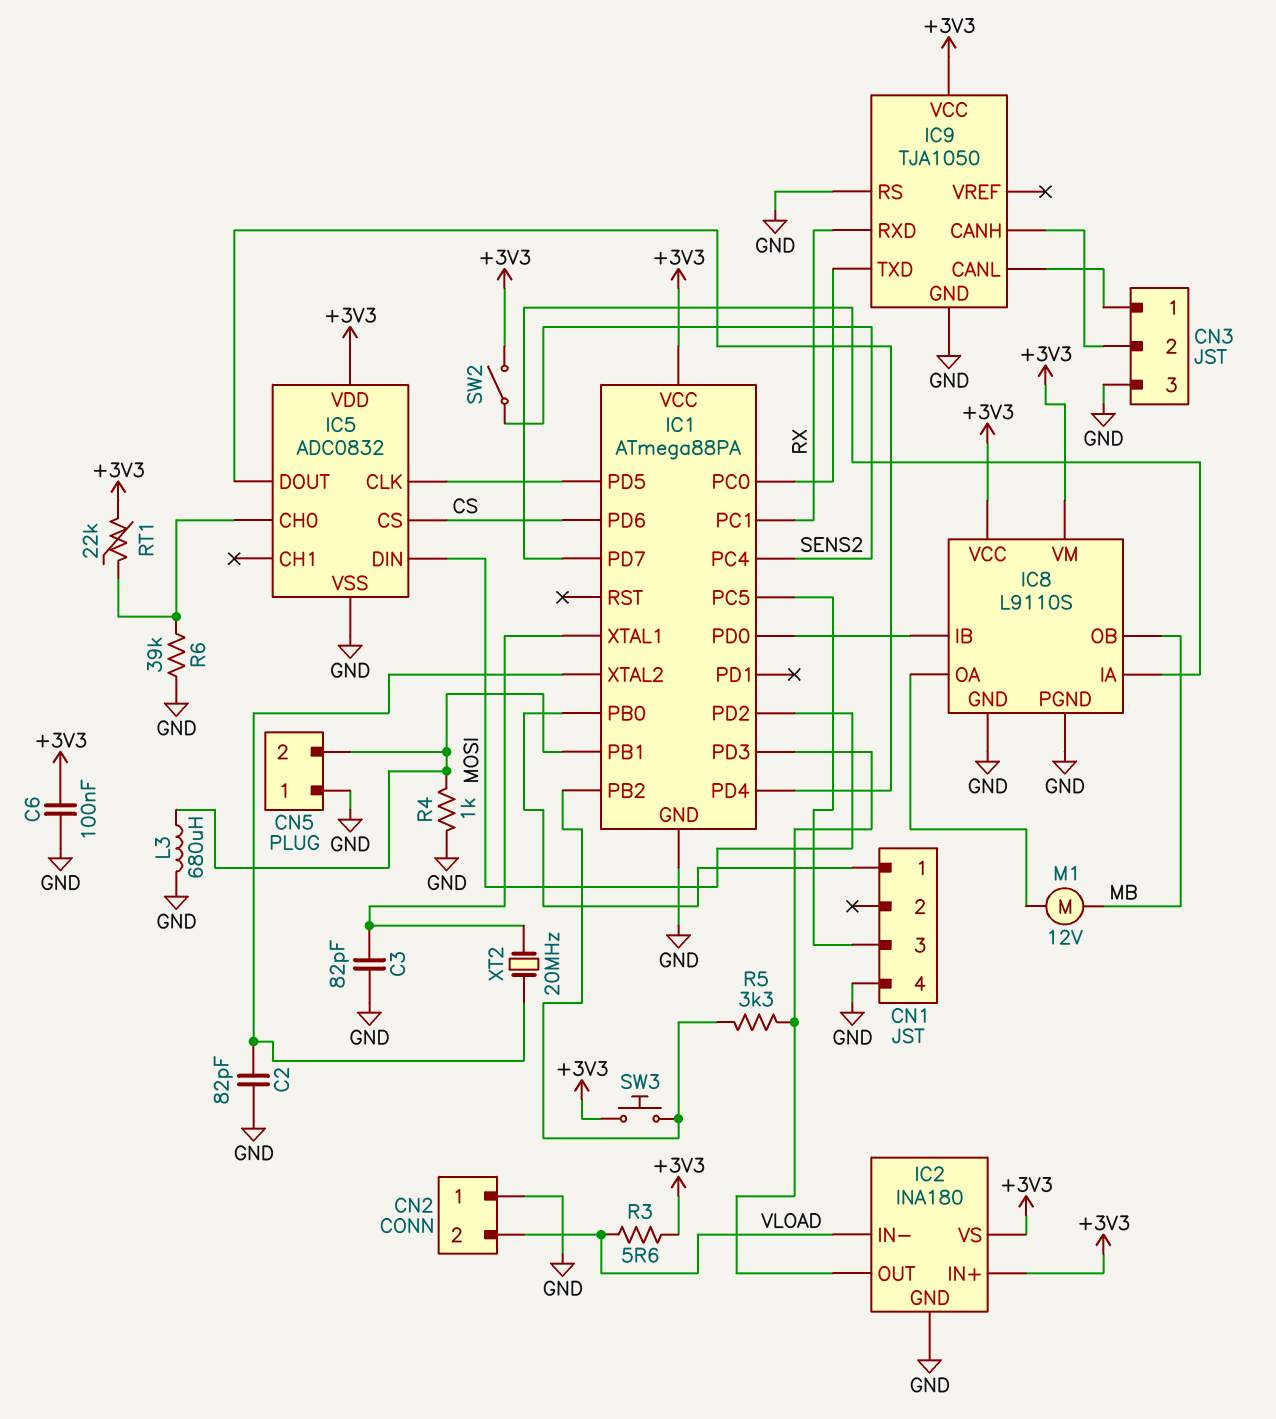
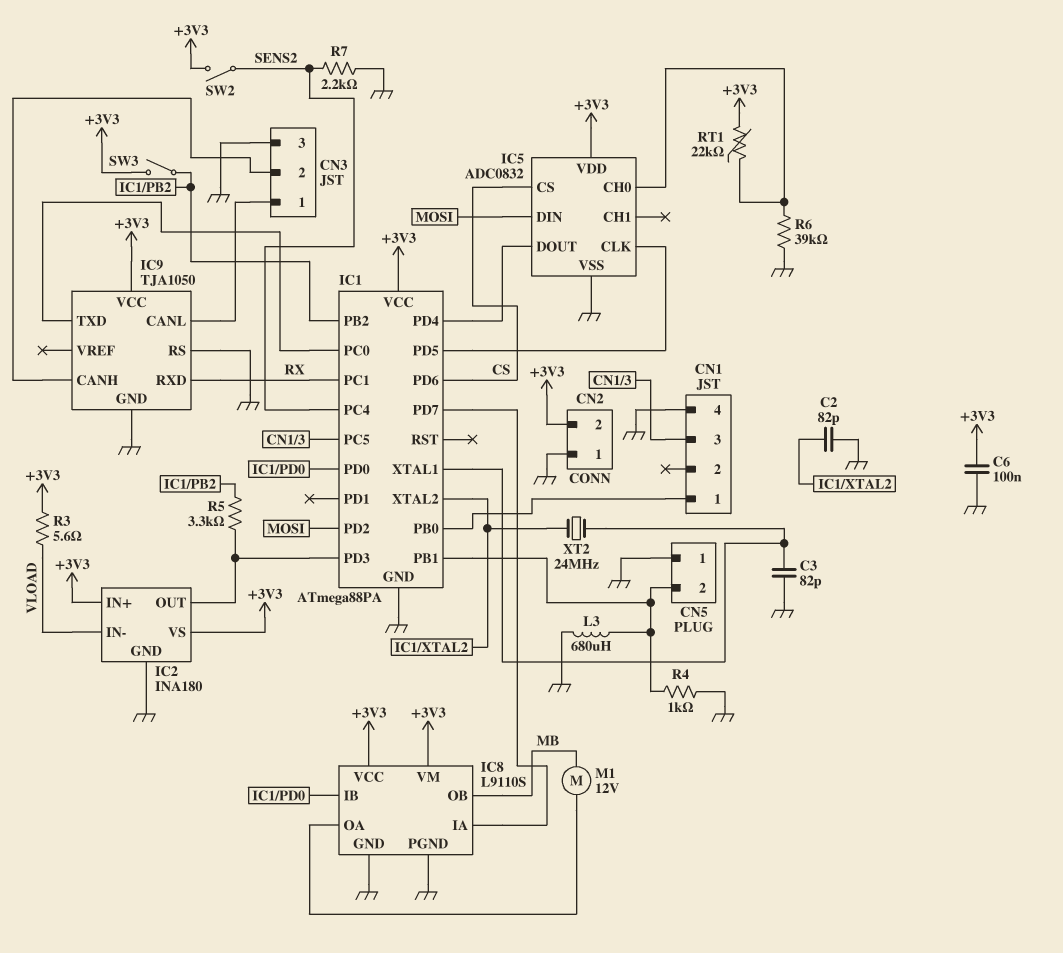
CN2 pin 2: VLOAD -> +3V3
R7: none -> 2.2k (GND, SENS2)
SW3: button (+3V3, IC1/PB2) -> switch (+3V3, IC1/PB2)
XT2: 20MHz (IC1/XTAL1, IC1/XTAL2) -> 24MHz (IC1/XTAL1, IC1/XTAL2)

